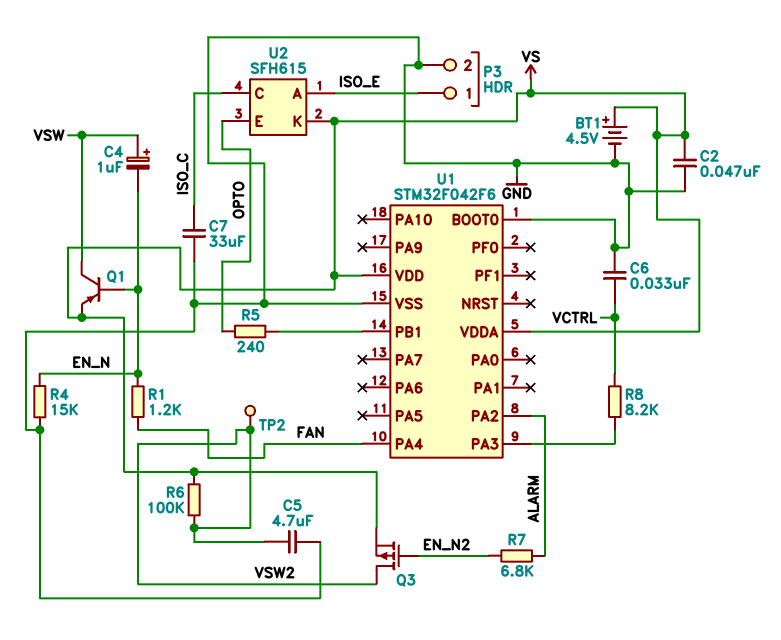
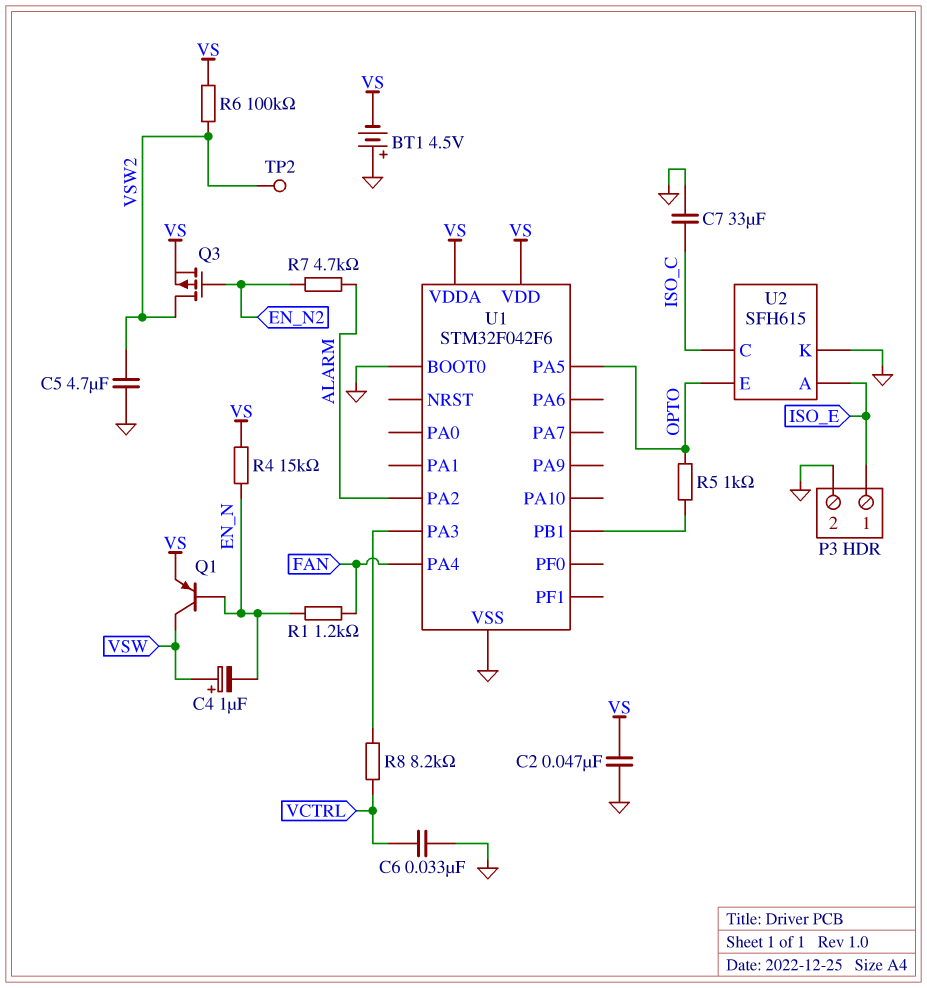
BT1: 4.5V (plus VS, minus GND) -> 4.5V (plus GND, minus VS)
R4: 15k (EN_N, GND) -> 15k (EN_N, VS)
R5: 240 (OPTO, U1/PB1) -> 1k (OPTO, U1/PB1)
R7: 6.8k (ALARM, EN_N2) -> 4.7k (ALARM, EN_N2)
U1 pin PA5: none -> OPTO
U2 pin K: VS -> GND

